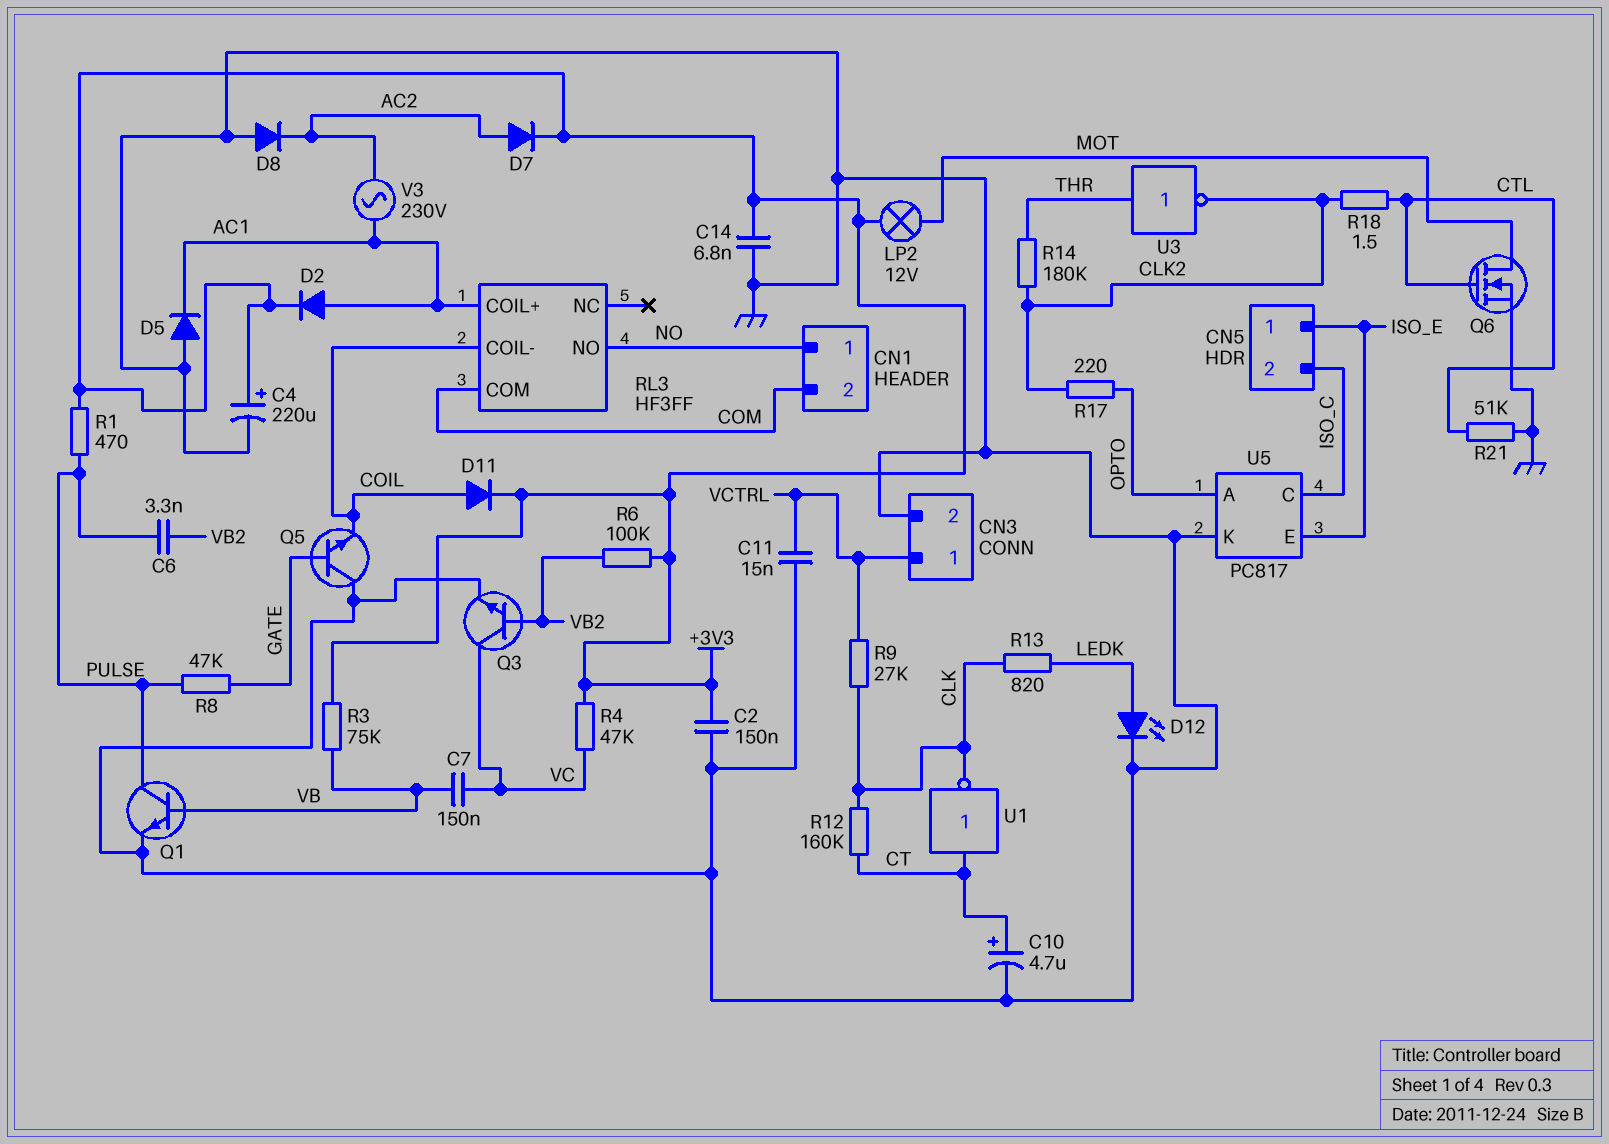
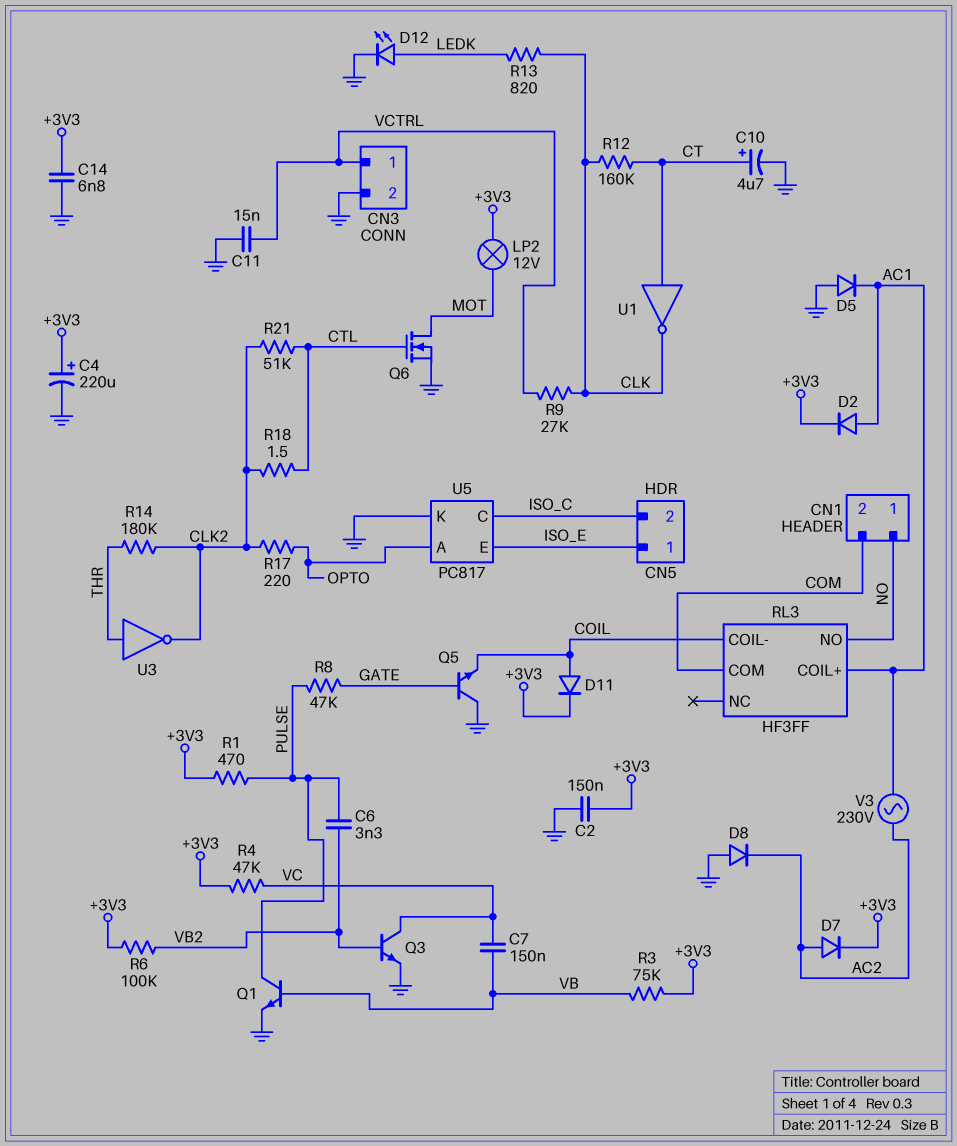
R21: 51k (CTL, GND) -> 51k (CLK2, CTL)

